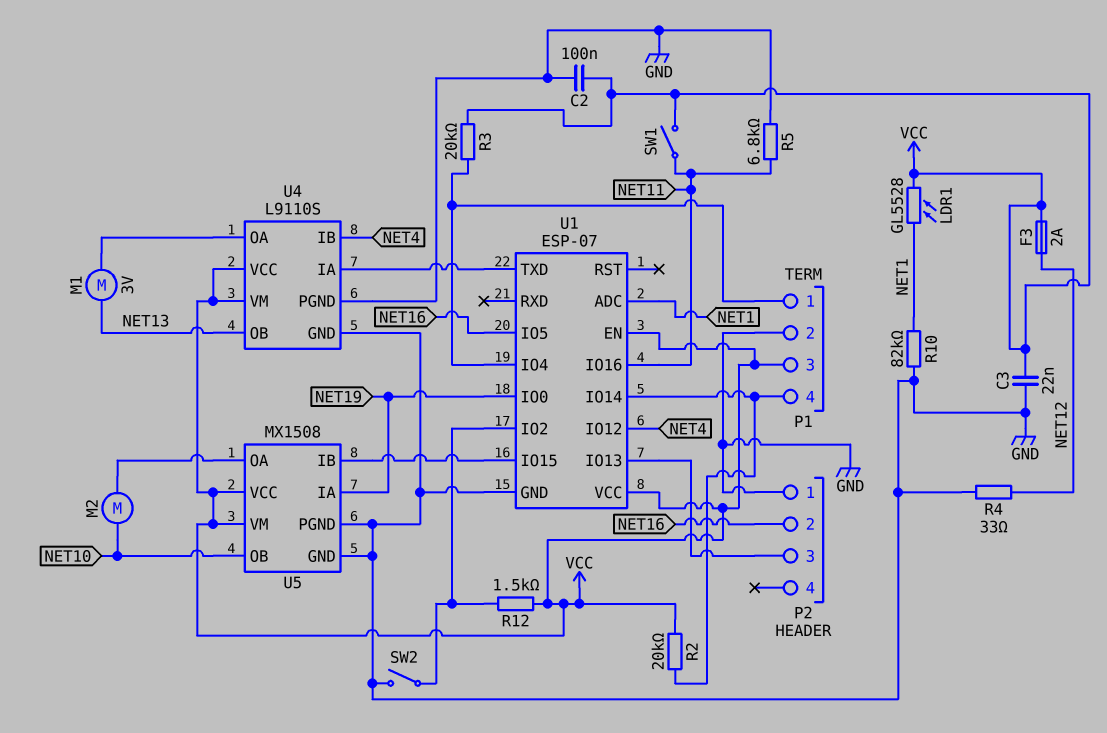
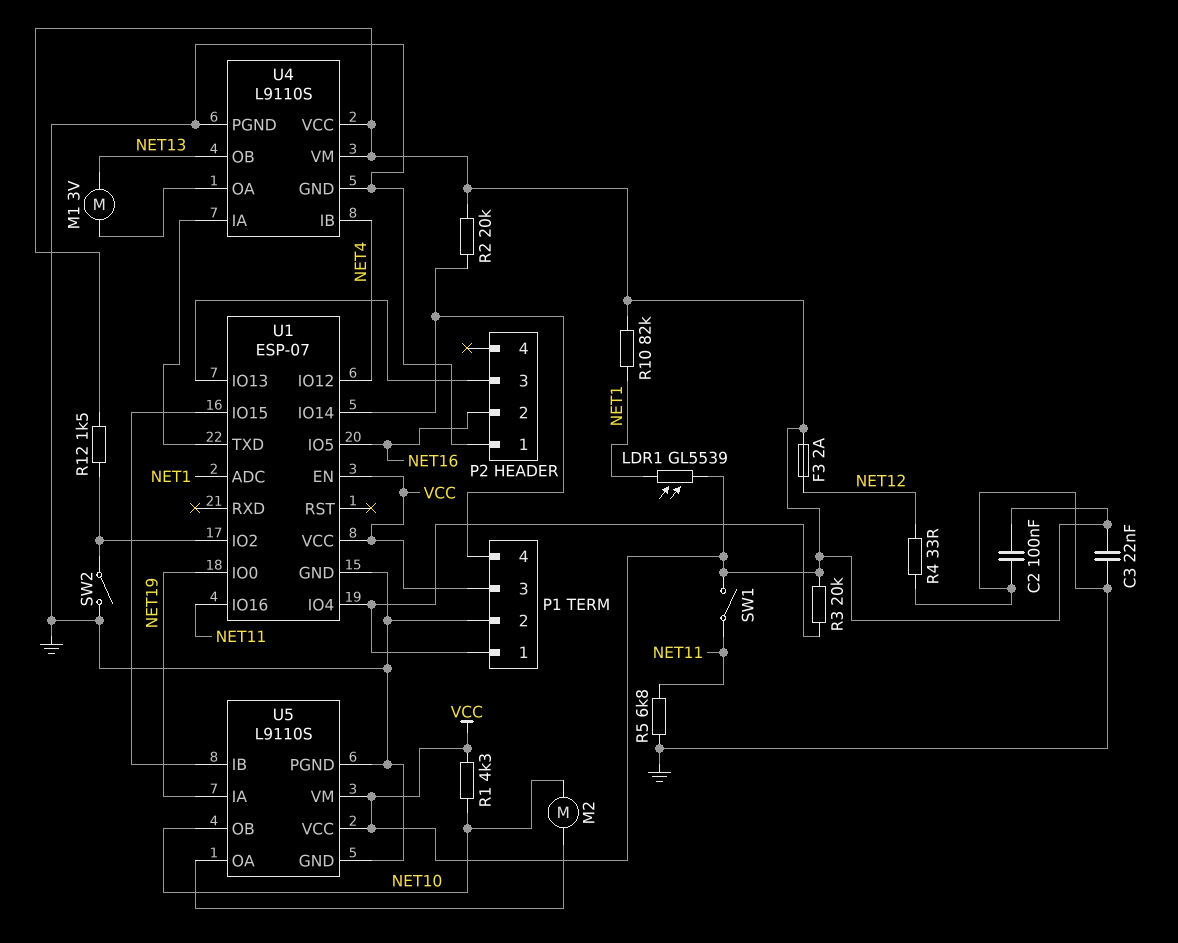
LDR1: GL5528 (NET1, VCC) -> GL5539 (NET1, VCC)
R1: none -> 4.3k (NET10, VCC)
R10: 82k (GND, NET1) -> 82k (NET1, VCC)
U5: MX1508 -> L9110S

